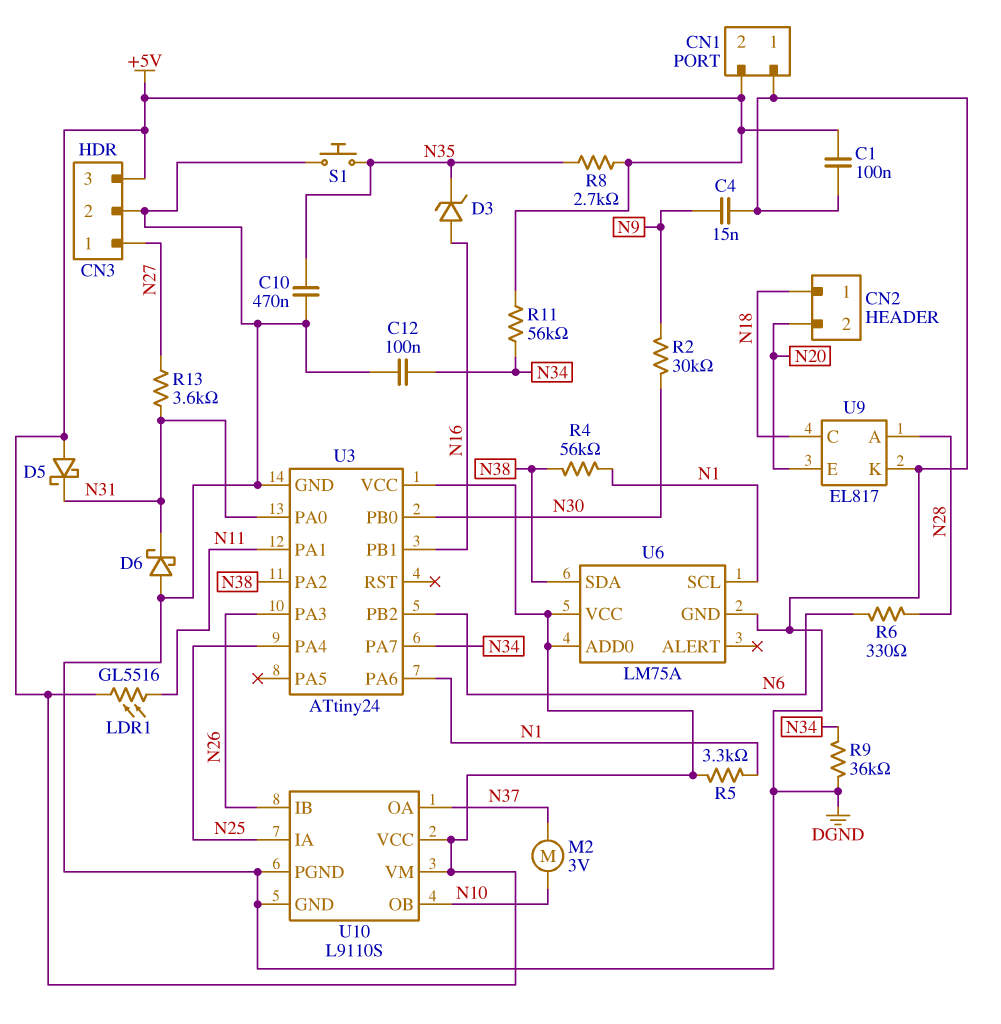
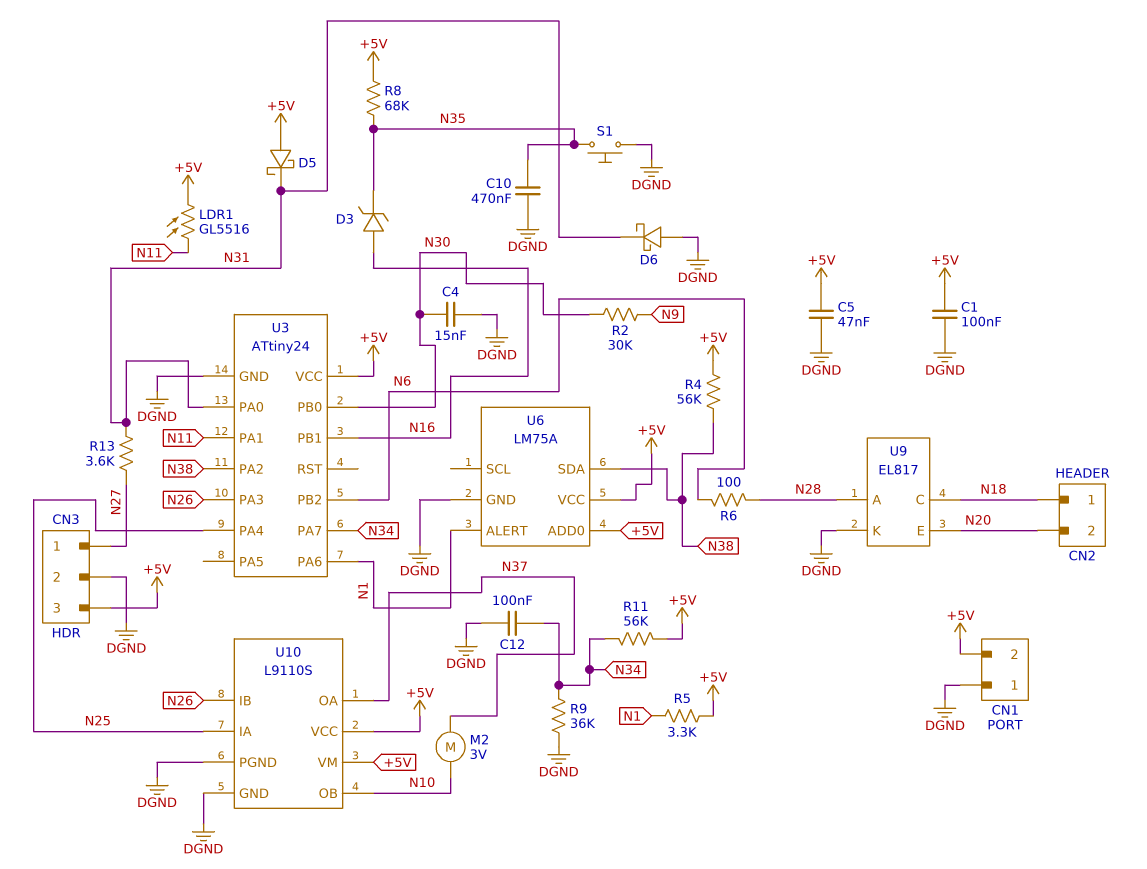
C4: 15nF (DGND, N9) -> 15nF (DGND, N30)
C5: none -> 47nF (+5V, DGND)
R4: 56k (N1, N38) -> 56k (+5V, N38)
R6: 330 (N6, N28) -> 100 (N6, N28)
R8: 2.7k (+5V, N35) -> 68k (+5V, N35)
U6 pin ALERT: none -> N1
U6 pin SCL: N1 -> none

